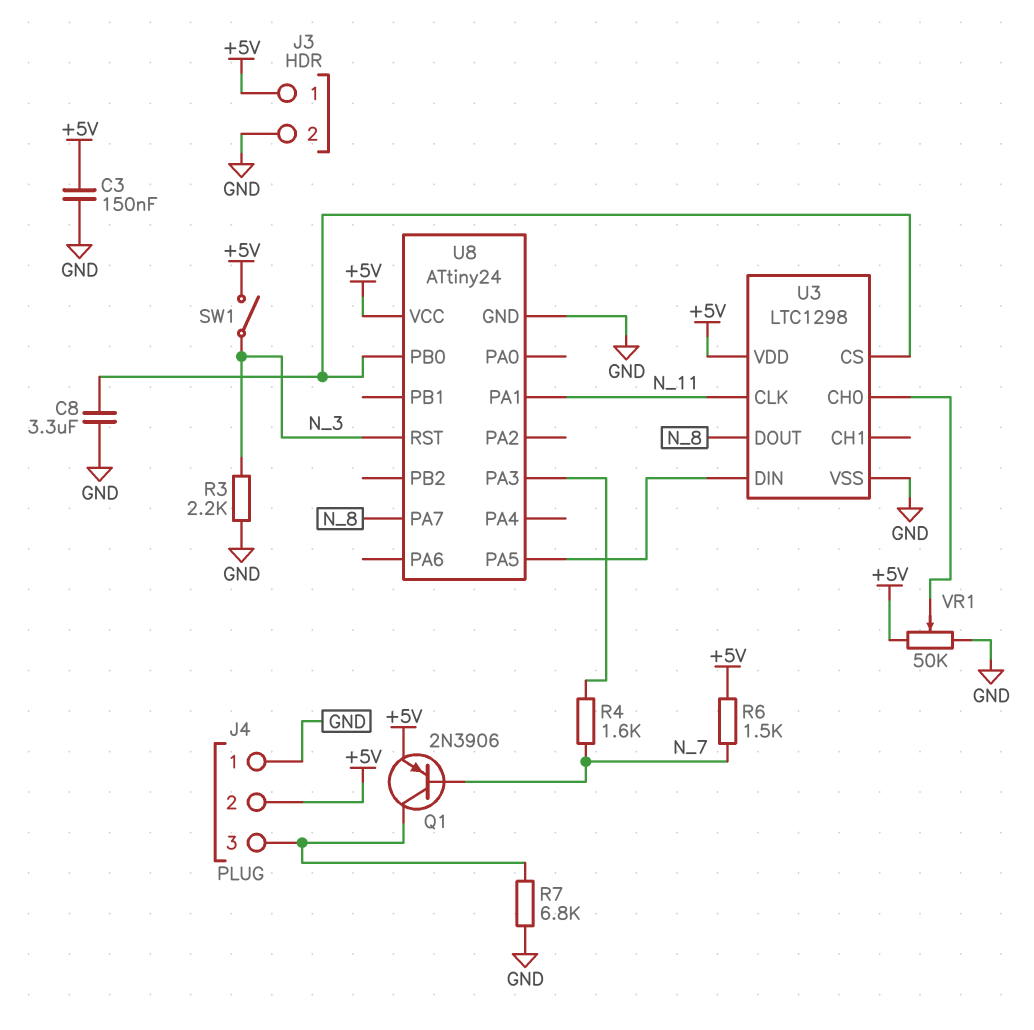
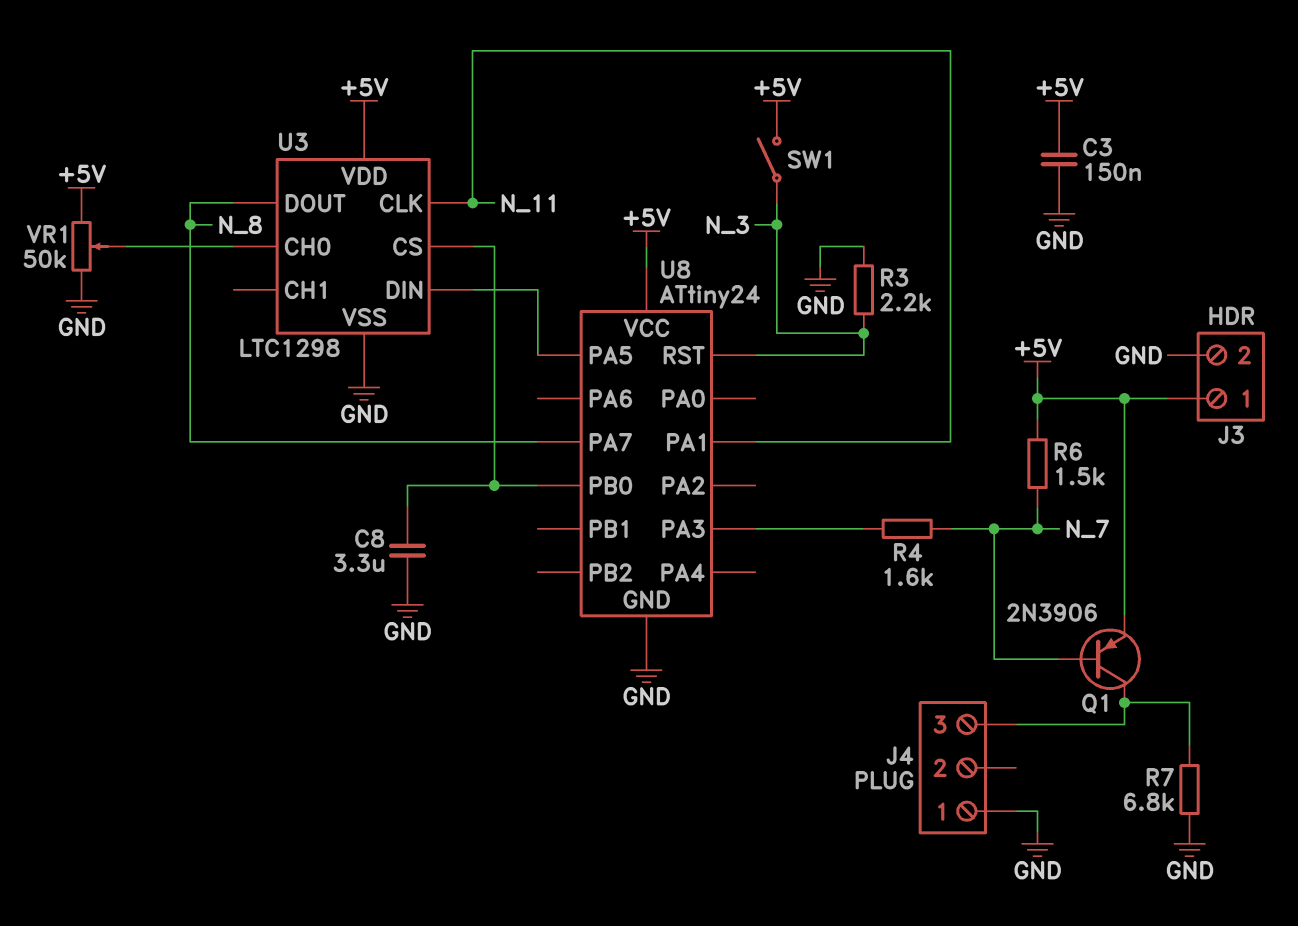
J4 pin 2: +5V -> none

